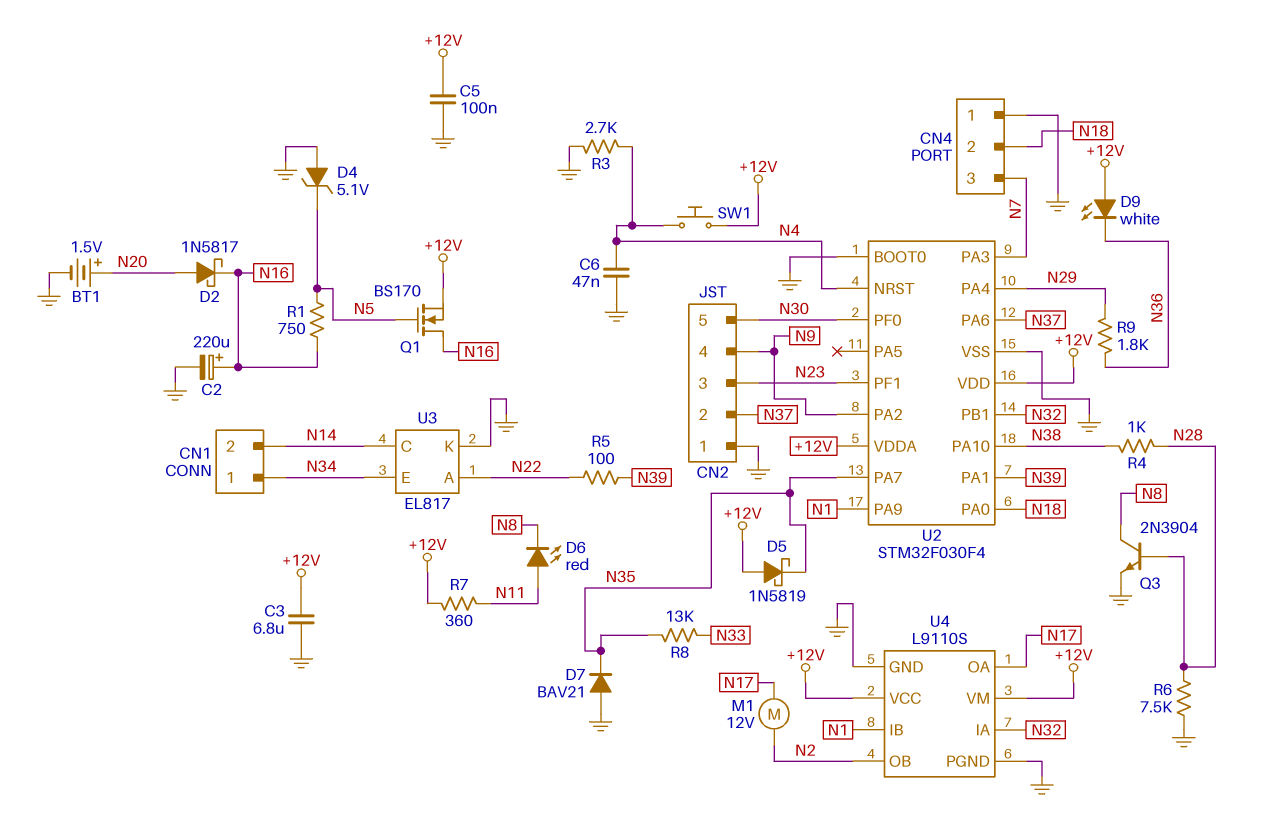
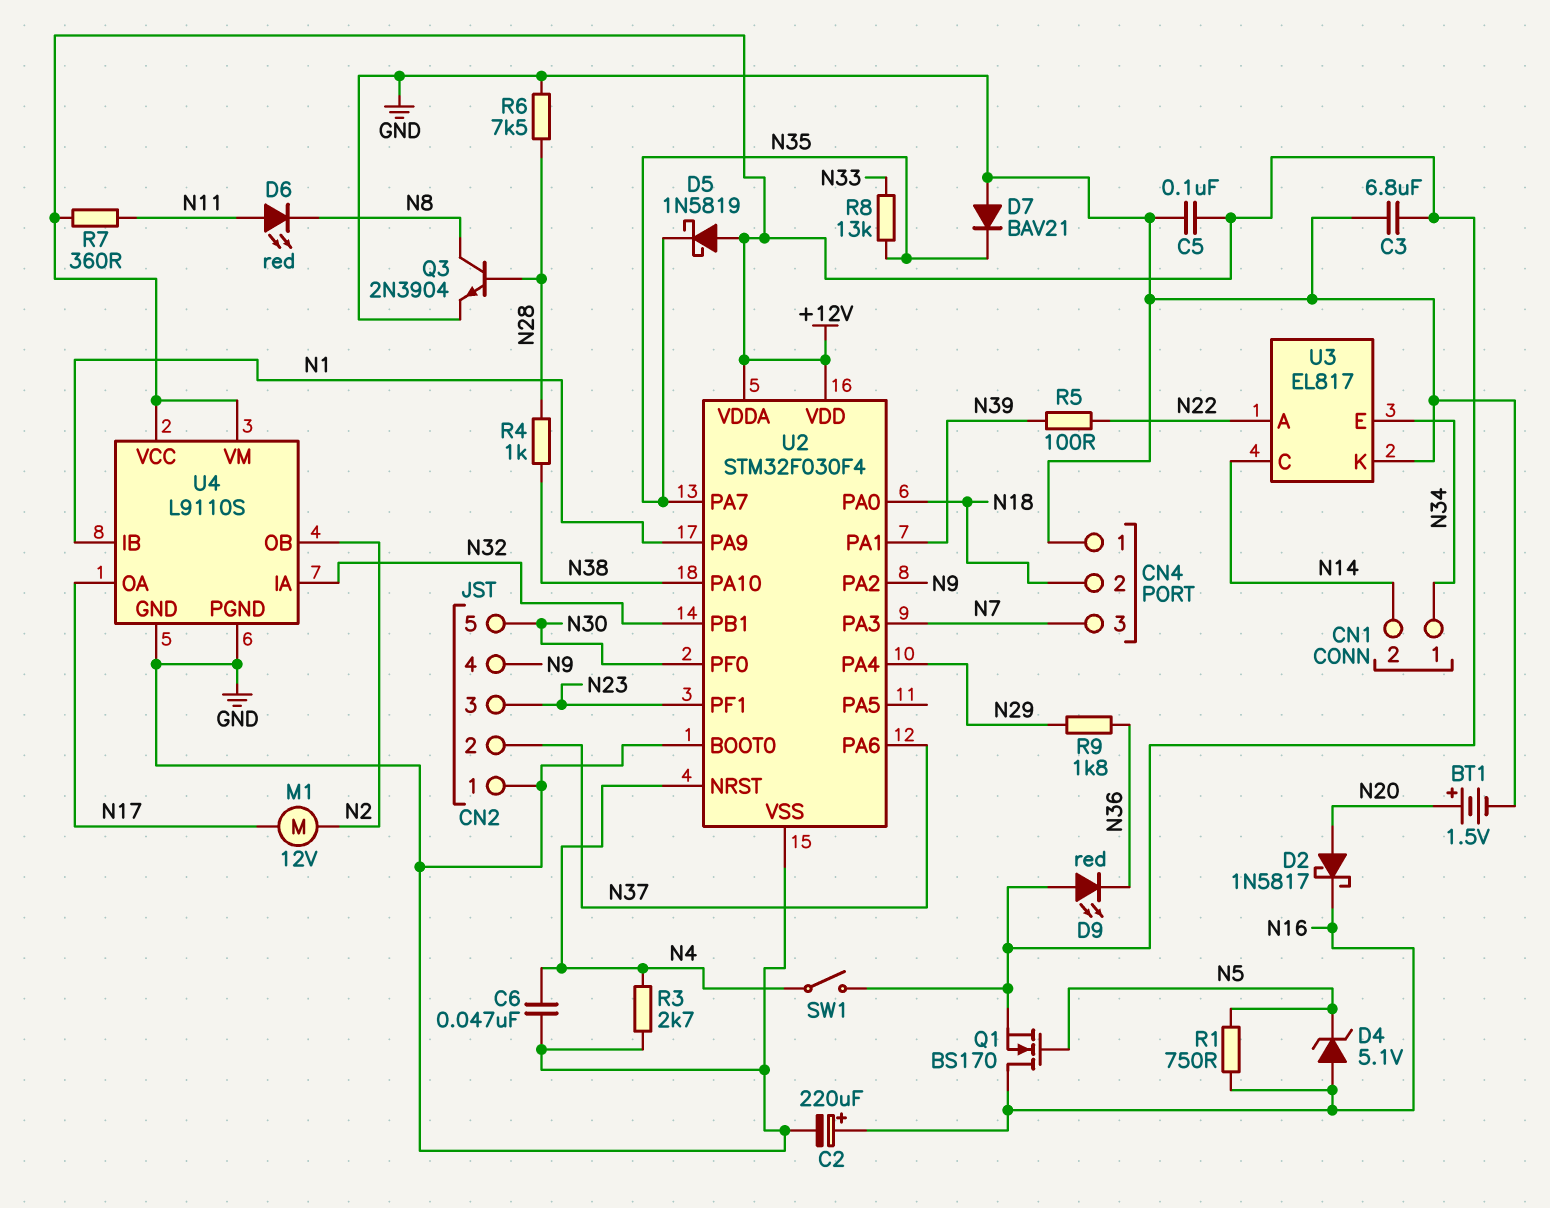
D4: zener 5.1V (A GND, K N5) -> zener 5.1V (A N16, K N5)
D9: LED white (A +12V, K N36) -> LED red (A +12V, K N36)
SW1: button (+12V, N4) -> switch (+12V, N4)

